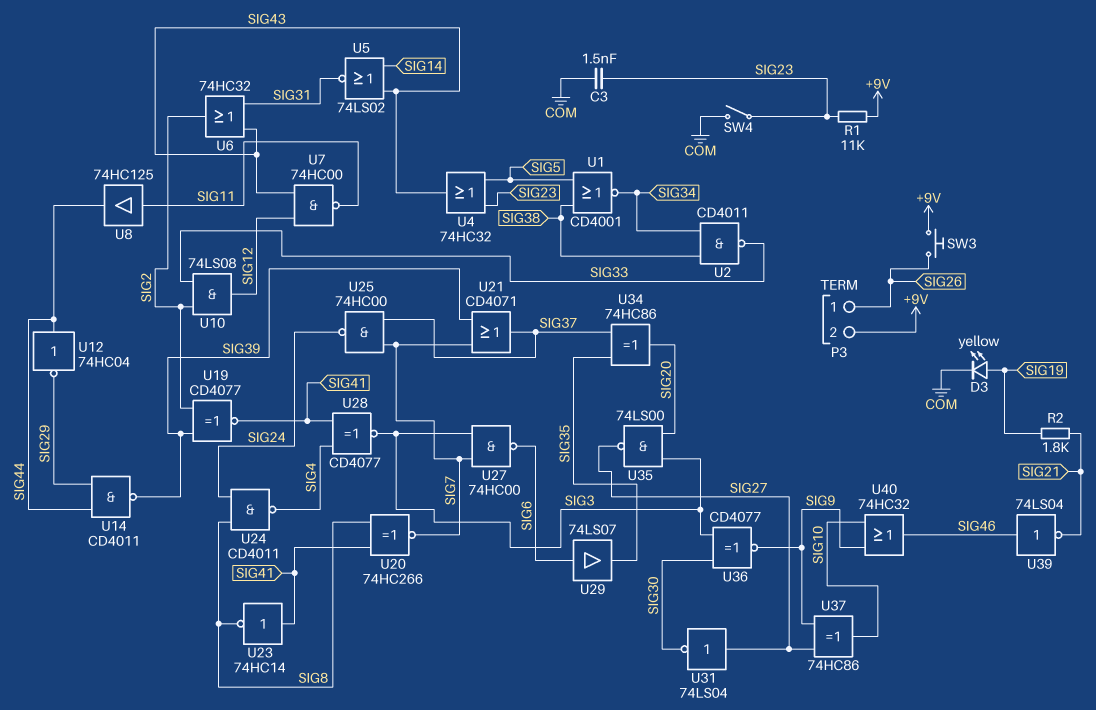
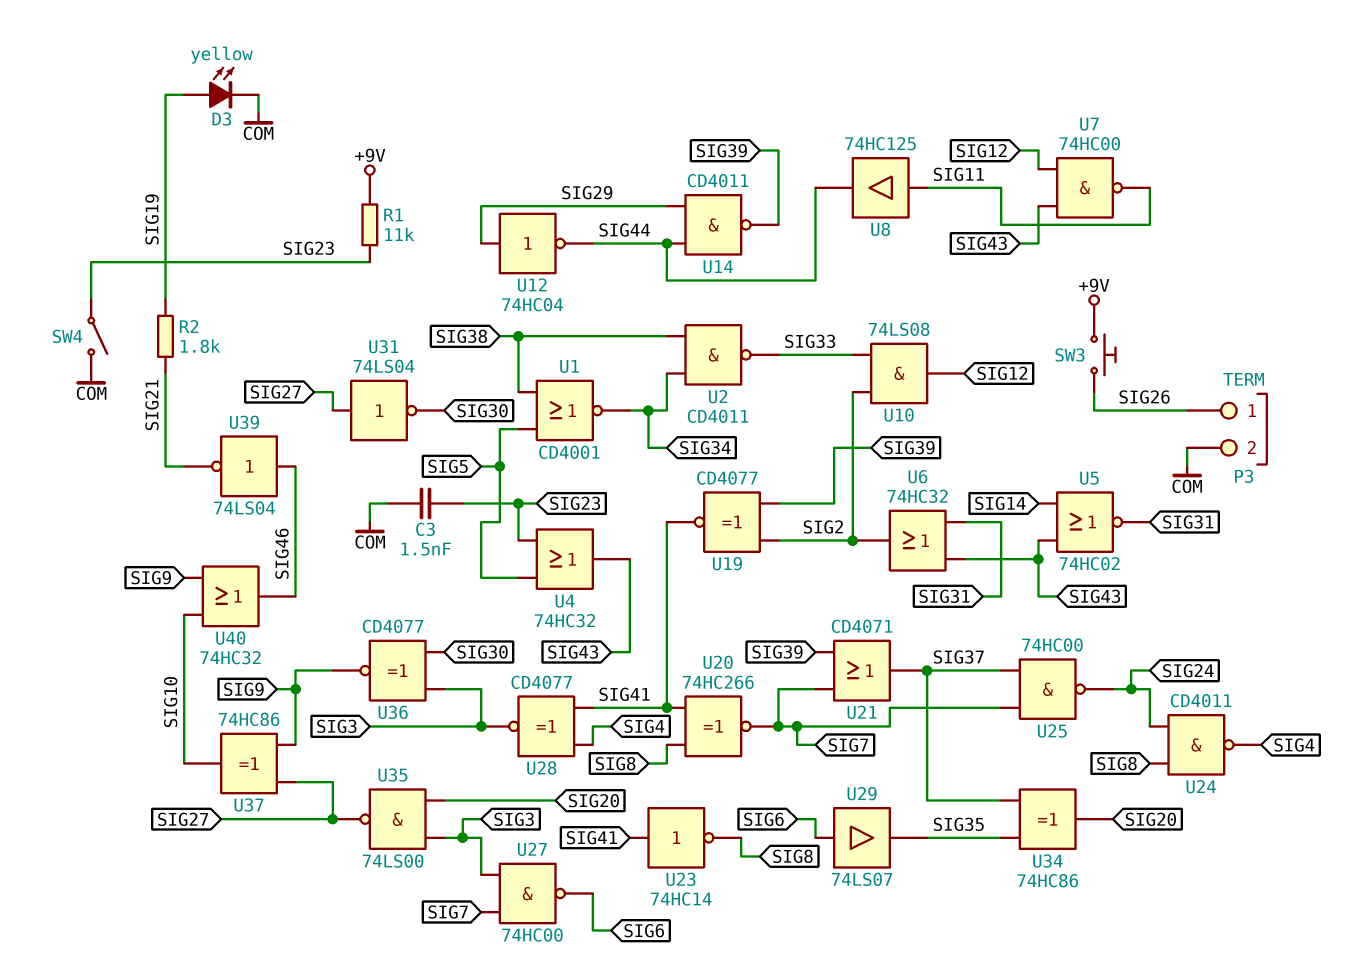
P3 pin 2: +9V -> COM
U5: NOR 74LS02 (in SIG14, in SIG43, out SIG31) -> NOR 74HC02 (in SIG14, in SIG43, out SIG31)
U12: NOT 74HC04 (in SIG44, out SIG29) -> NOT 74HC04 (in SIG29, out SIG44)

